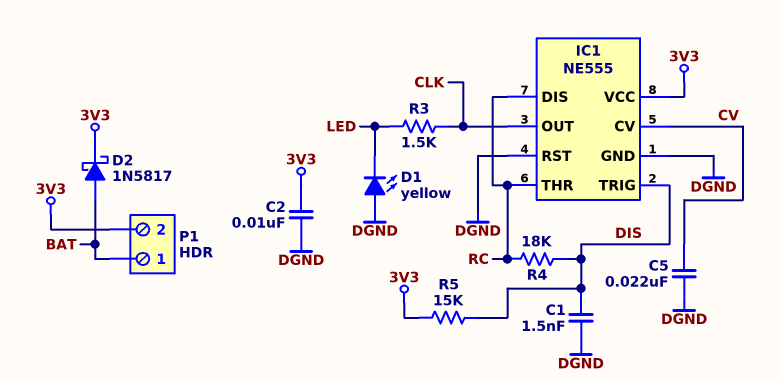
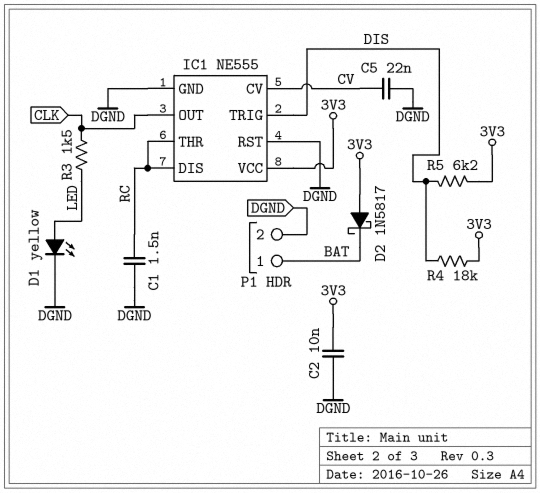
C1: 1.5nF (DGND, DIS) -> 1.5nF (DGND, RC)
D1: LED yellow (A DGND, K LED) -> LED yellow (A LED, K DGND)
D2: schottky 1N5817 (A BAT, K 3V3) -> schottky 1N5817 (A 3V3, K BAT)
P1 pin 2: 3V3 -> DGND
R4: 18k (DIS, RC) -> 18k (3V3, DIS)
R5: 15k (3V3, DIS) -> 6.2k (3V3, DIS)

